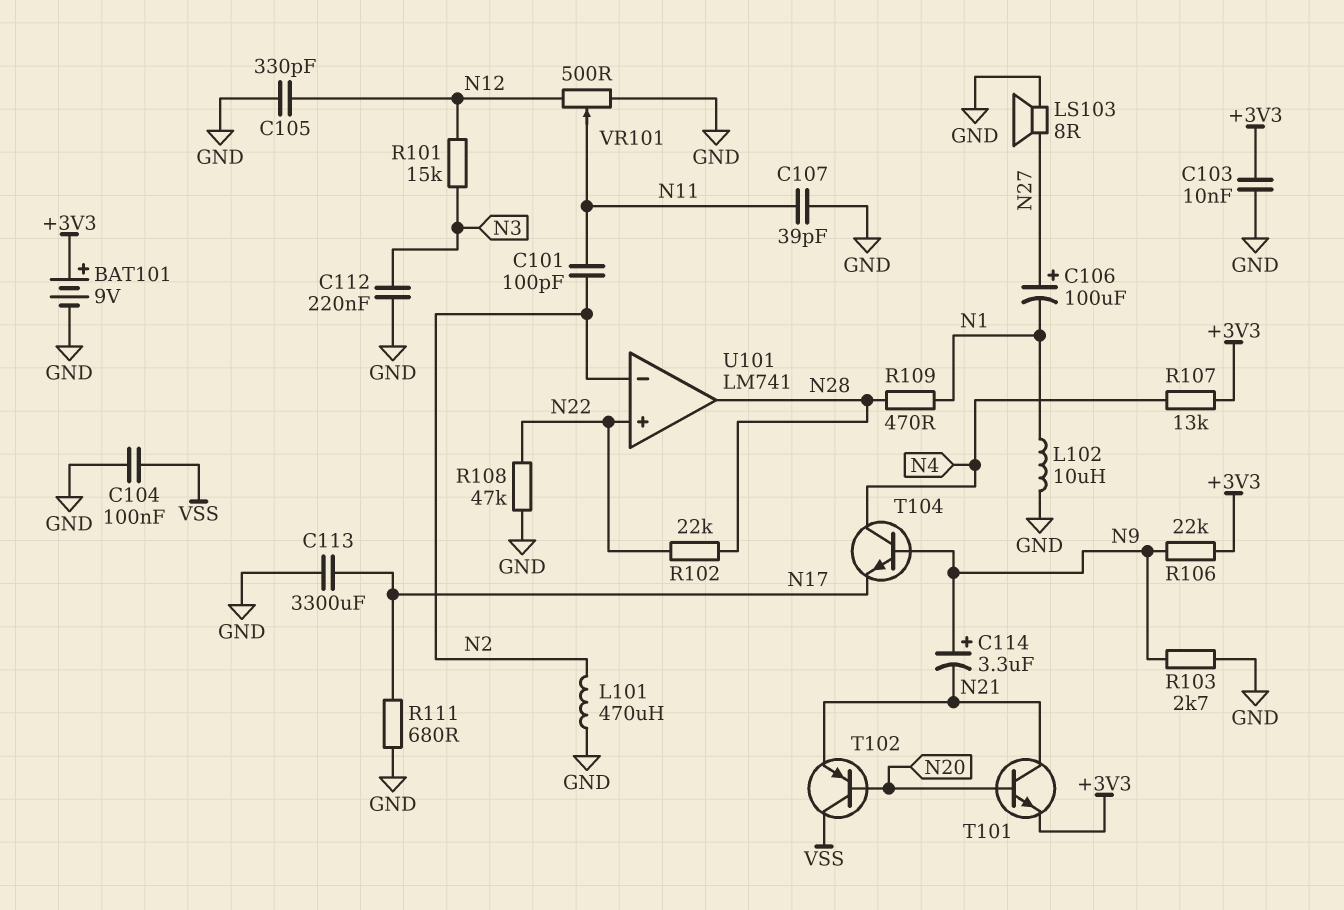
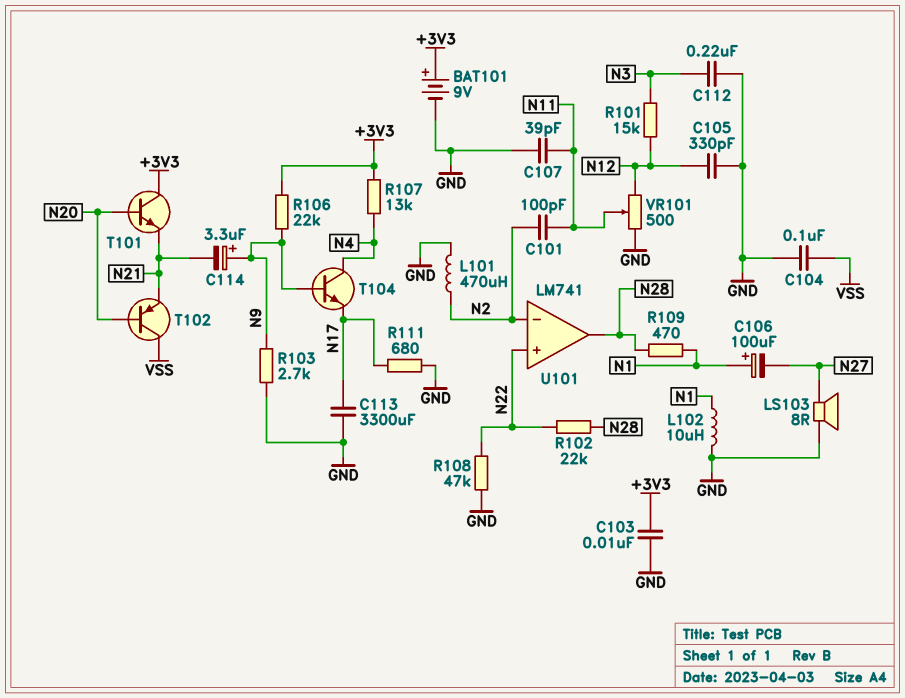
C106: 100uF (plus N27, minus N1) -> 100uF (plus N1, minus N27)
T101: NPN (B N20, C N21, E +3V3) -> NPN (B N20, C +3V3, E N21)

